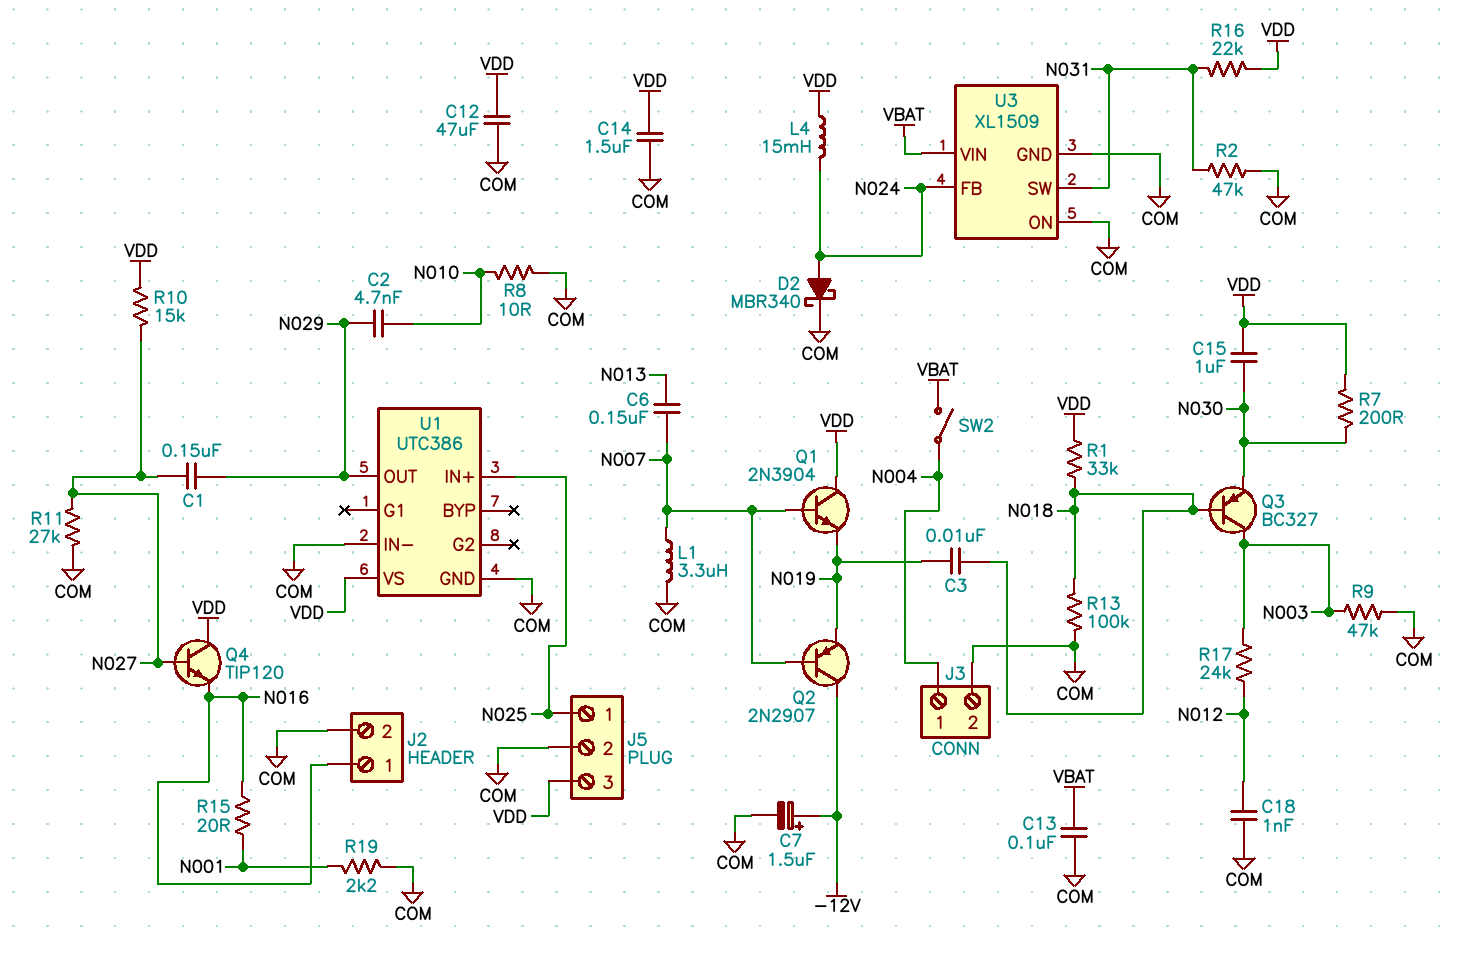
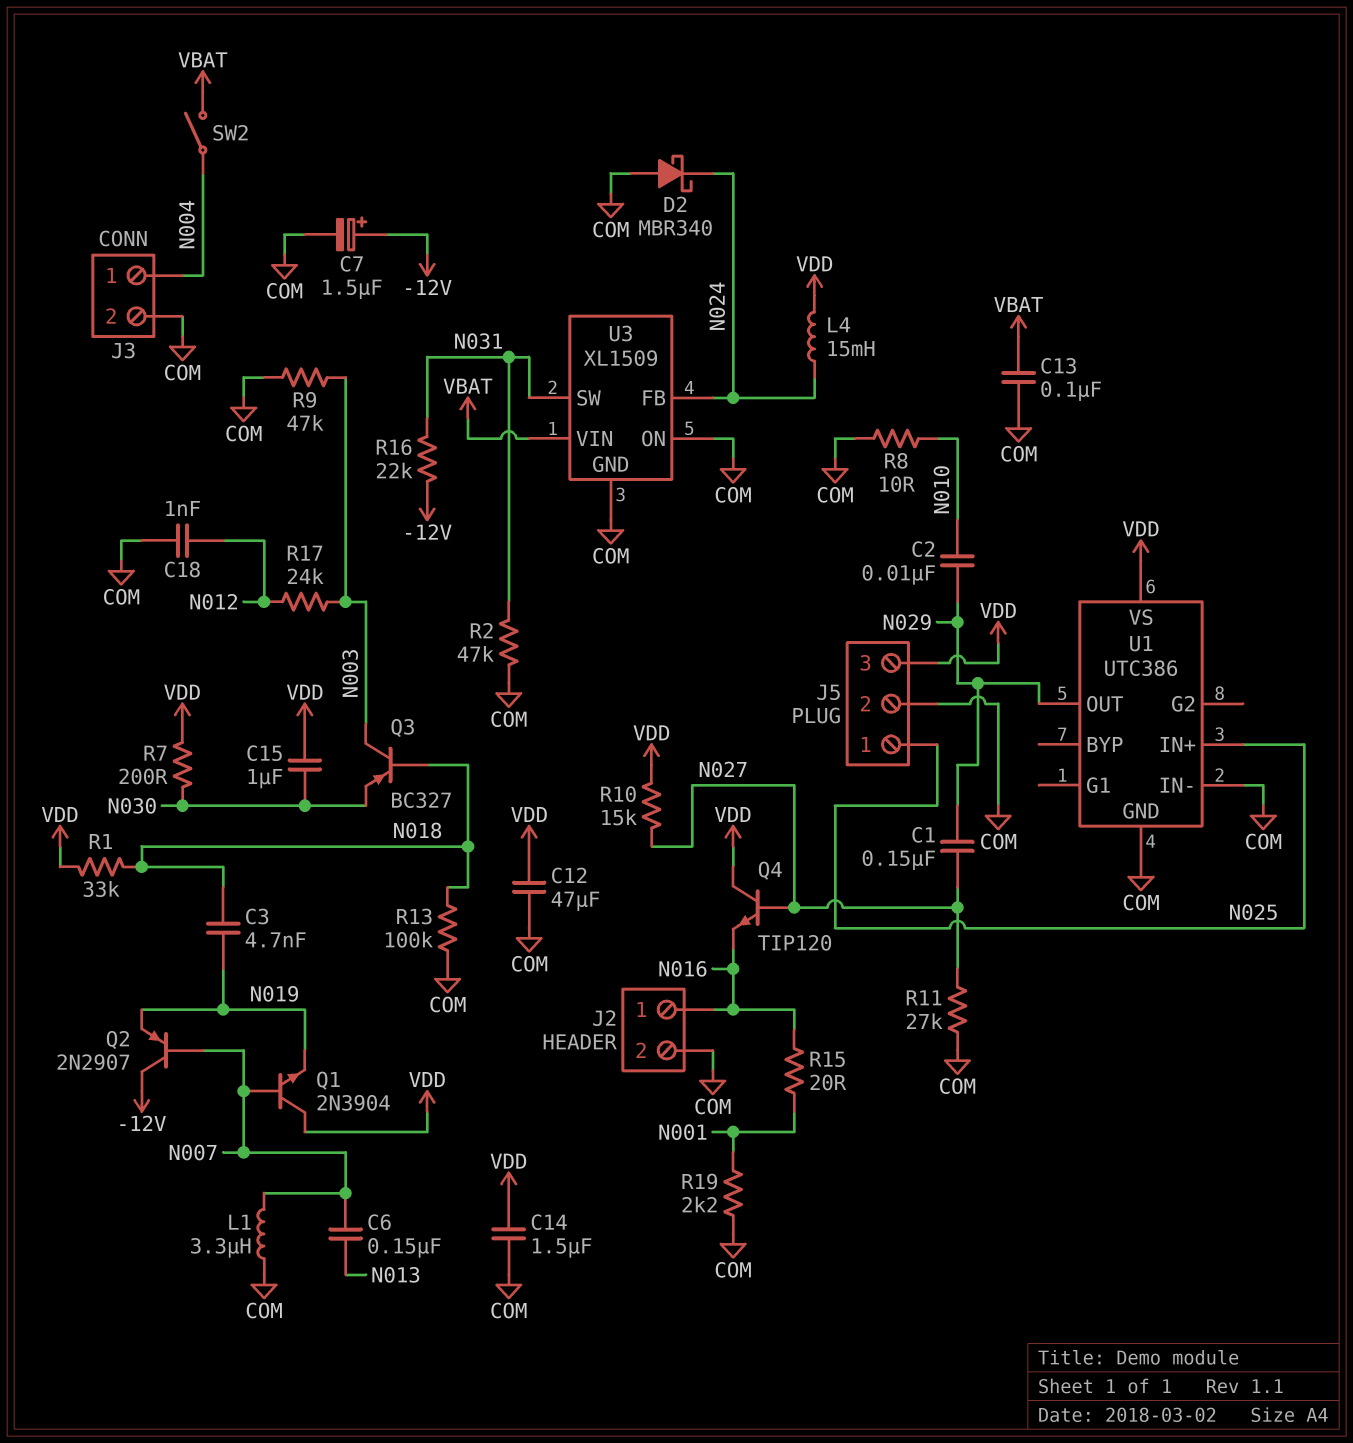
C2: 4.7nF (N010, N029) -> 10nF (N010, N029)
C3: 10nF (N018, N019) -> 4.7nF (N018, N019)
D2: schottky MBR340 (A N024, K COM) -> schottky MBR340 (A COM, K N024)
R16: 22k (N031, VDD) -> 22k (-12V, N031)

